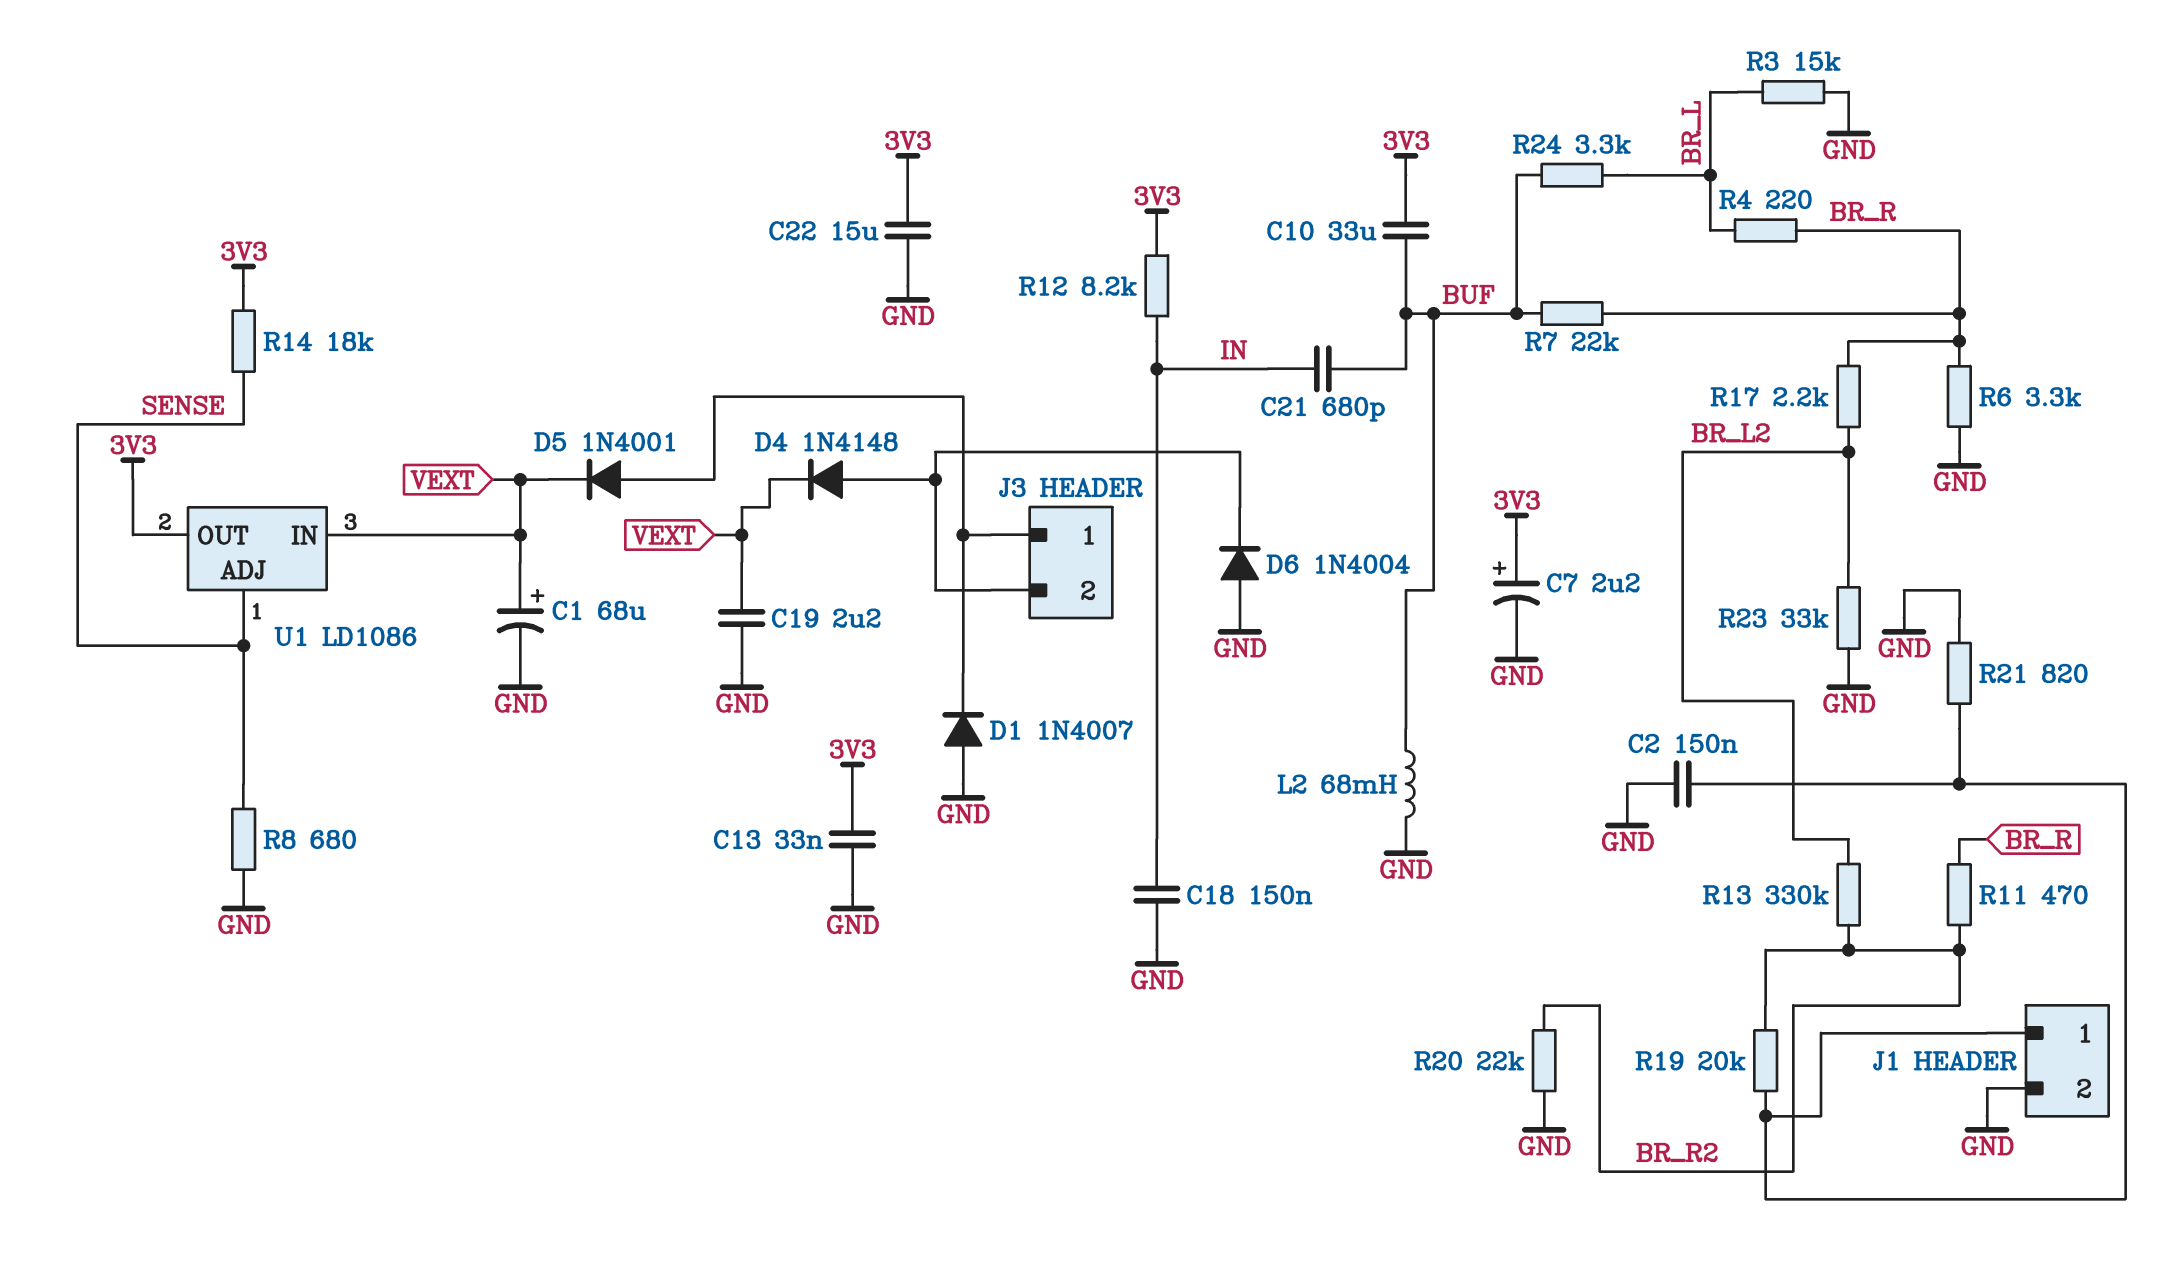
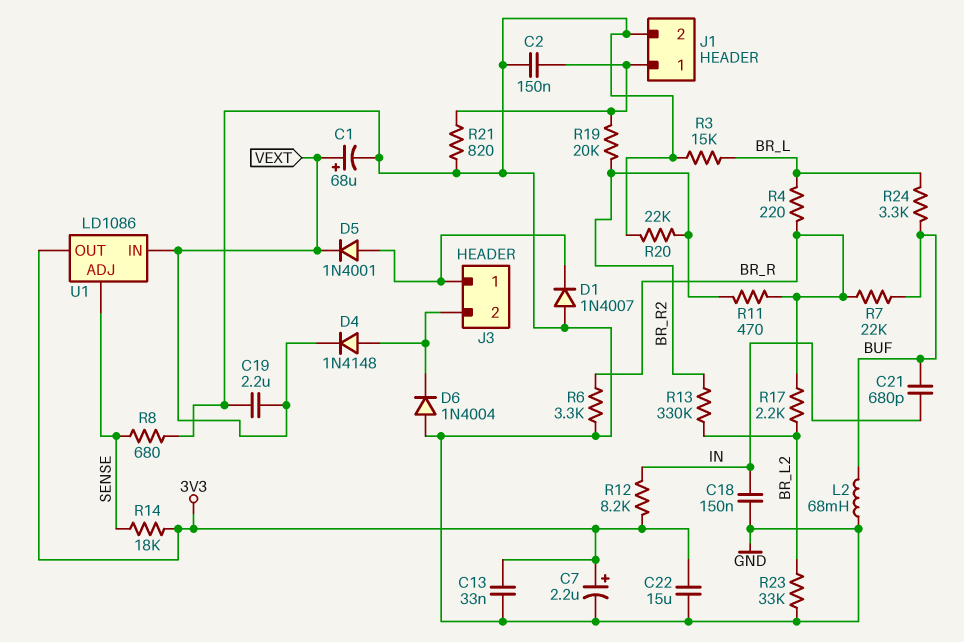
C10: 33uF (3V3, BUF) -> none

